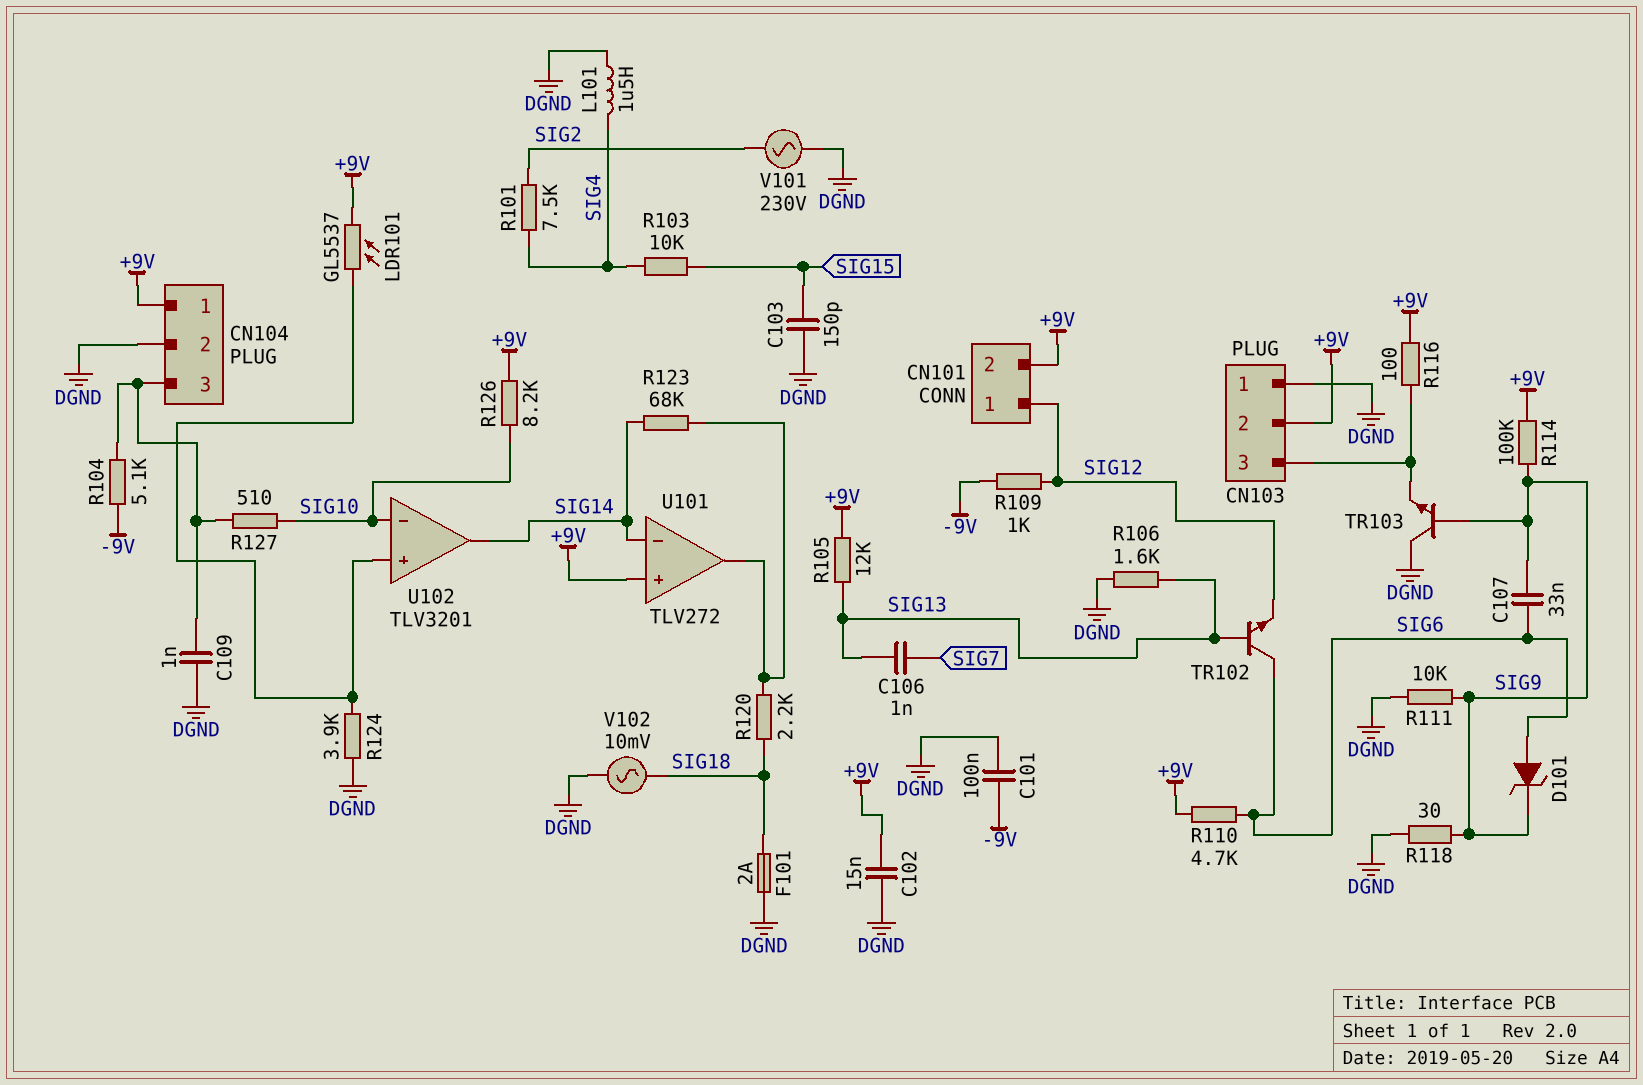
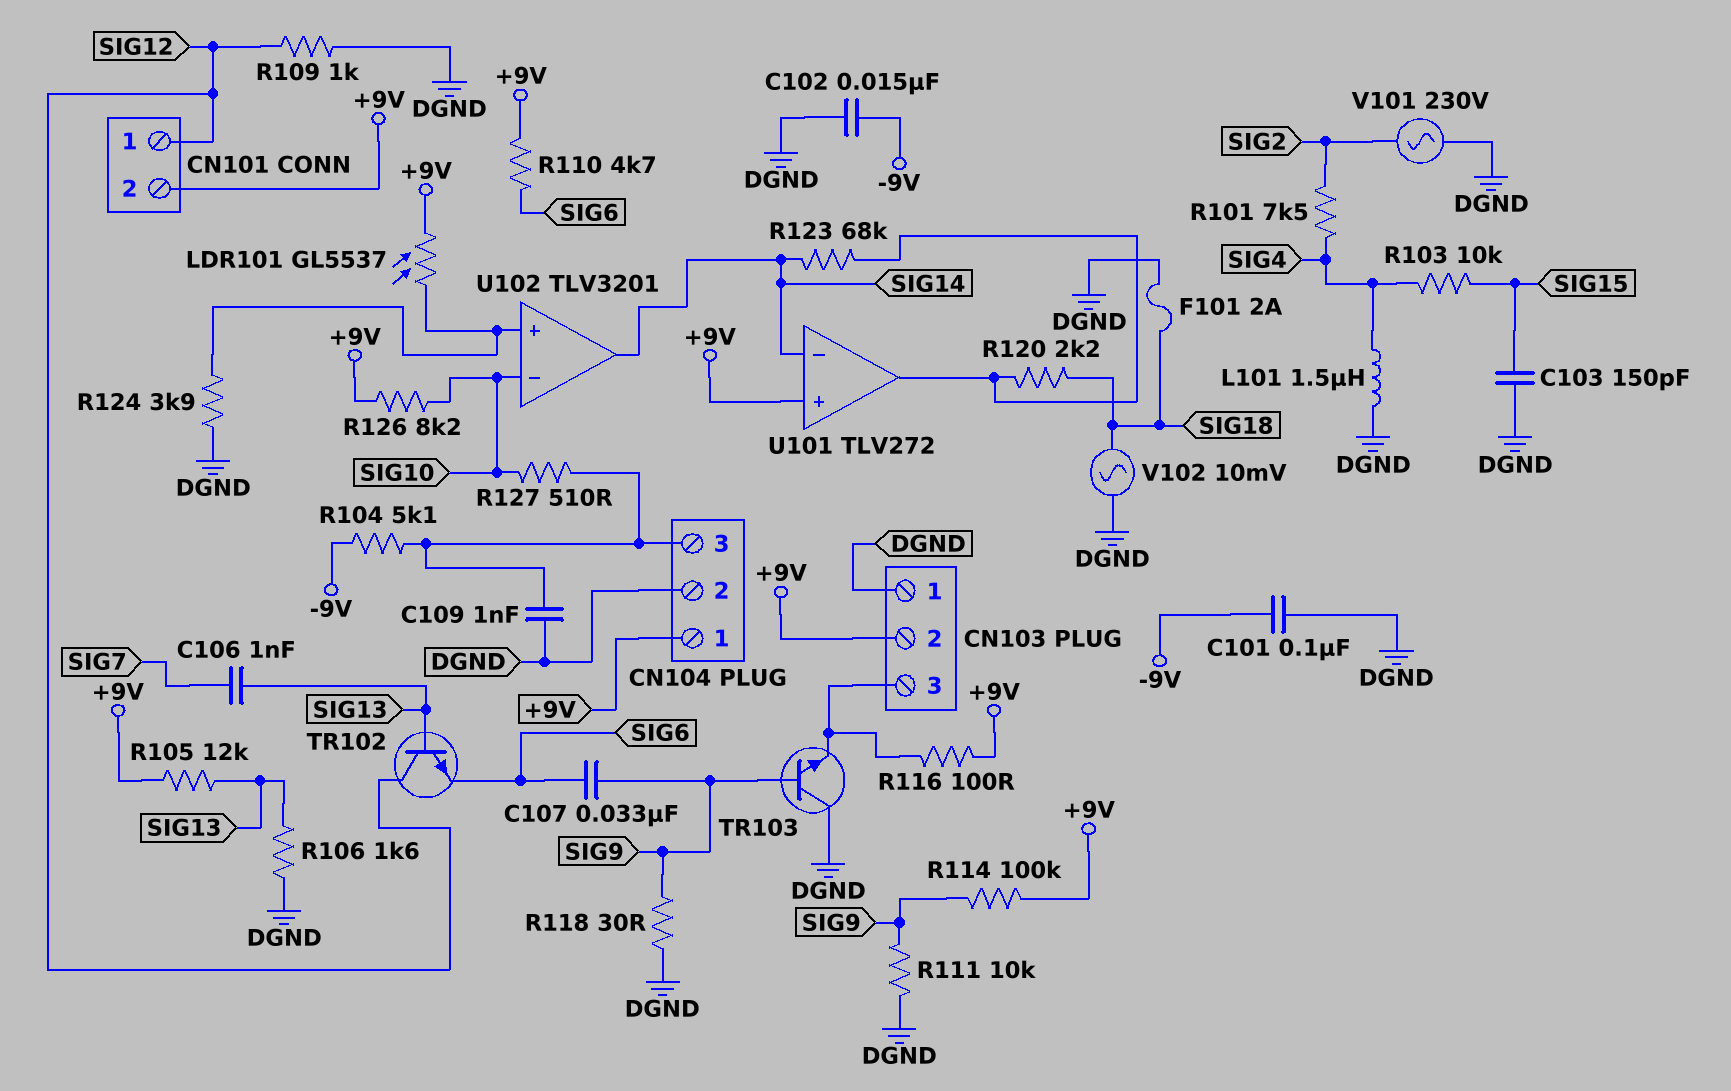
C102: 15nF (+9V, DGND) -> 15nF (-9V, DGND)
D101: zener (A SIG6, K SIG9) -> none
R109: 1k (-9V, SIG12) -> 1k (DGND, SIG12)
TR102: NPN (B SIG13, C SIG6, E SIG12) -> NPN (B SIG13, C SIG12, E SIG6)

